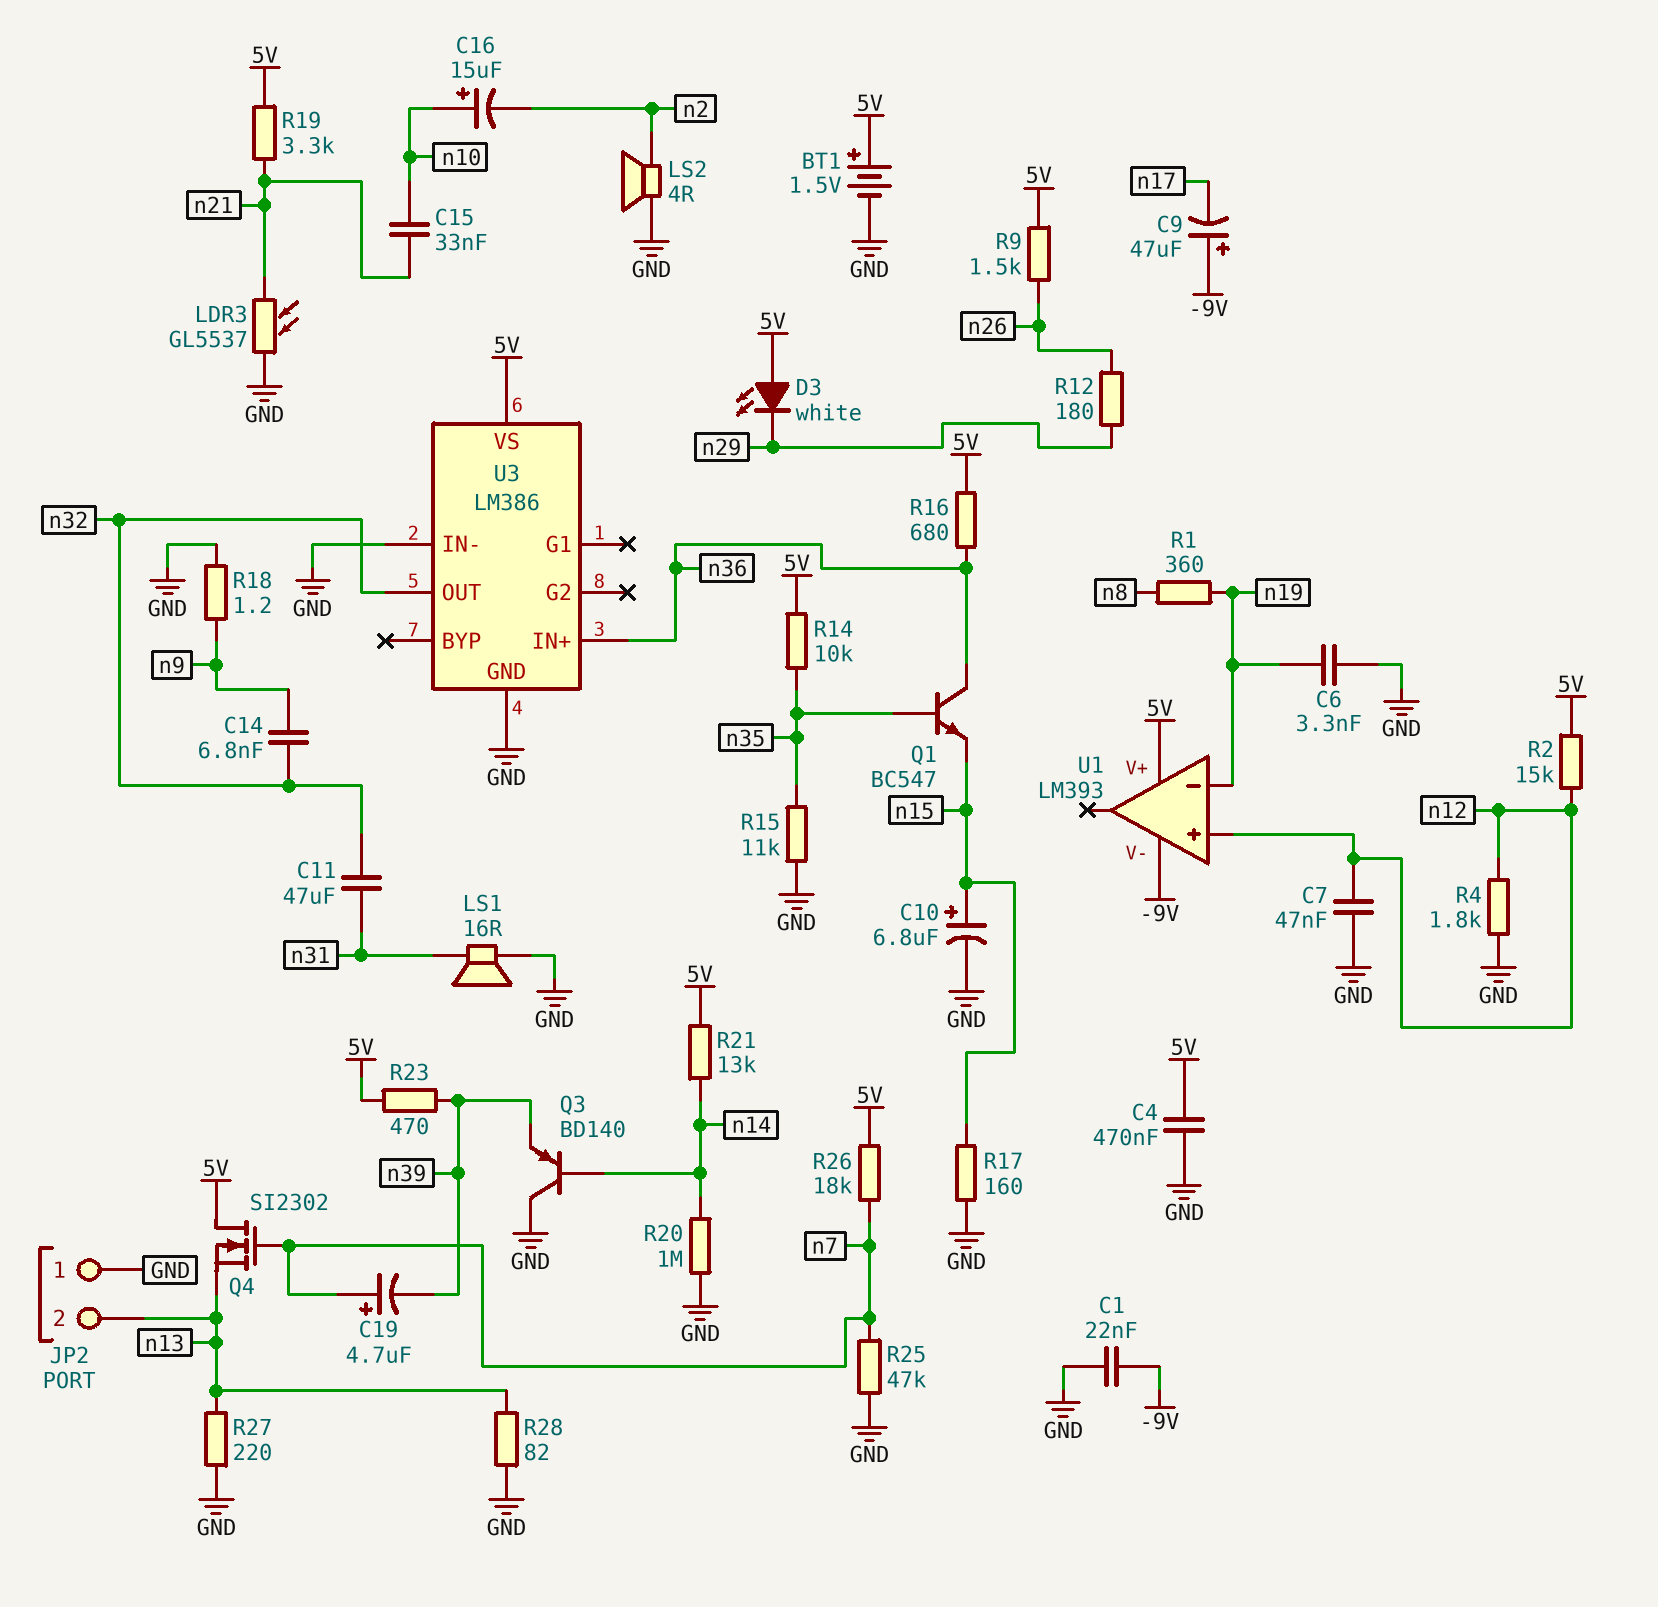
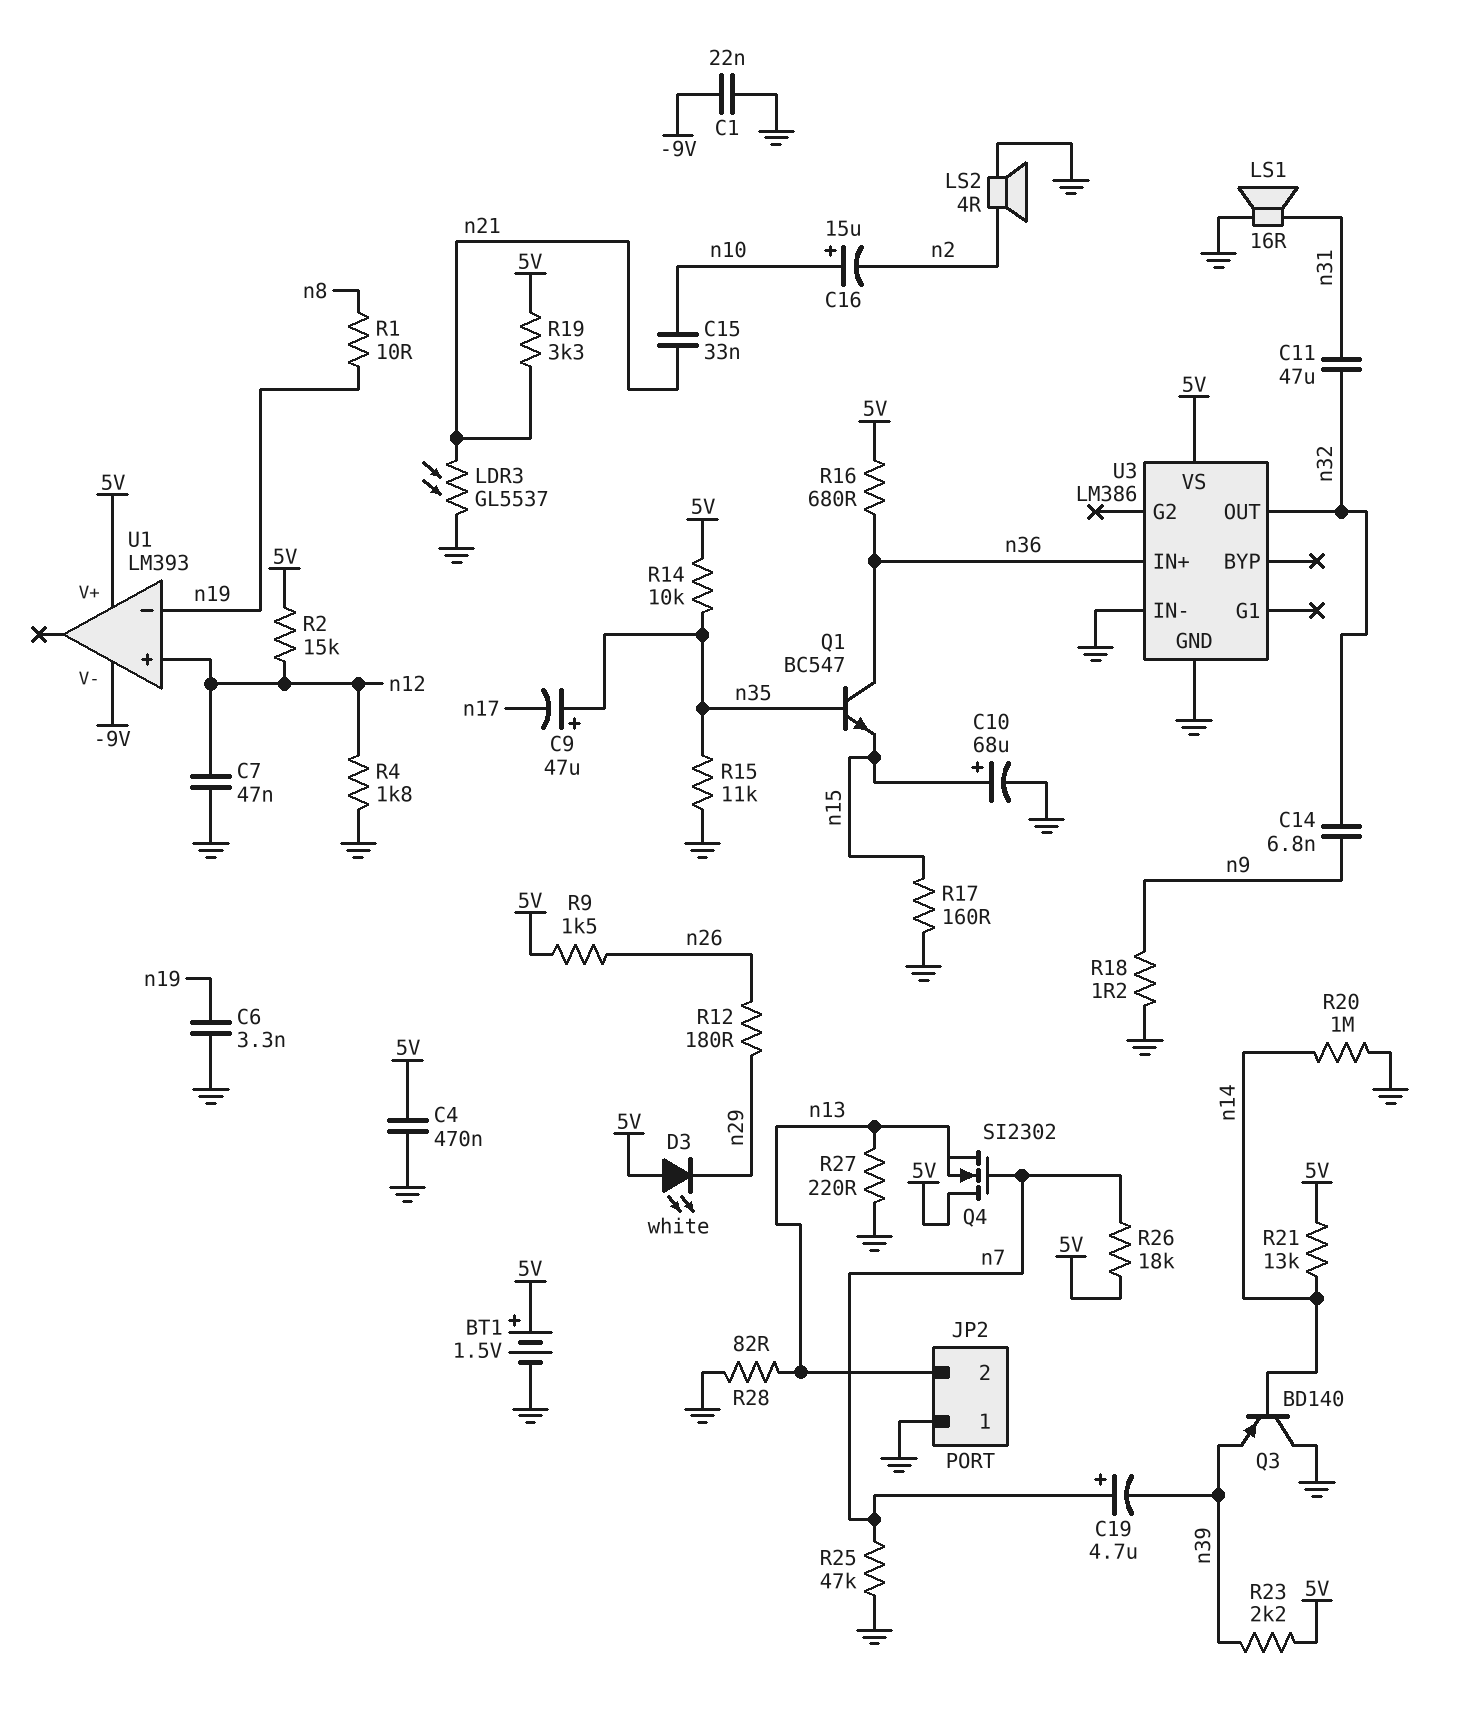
C9: 47uF (plus -9V, minus n17) -> 47uF (plus n35, minus n17)
C10: 6.8uF (plus n15, minus GND) -> 68uF (plus n15, minus GND)
R1: 360 (n8, n19) -> 10 (n8, n19)
R23: 470 (5V, n39) -> 2.2k (5V, n39)

